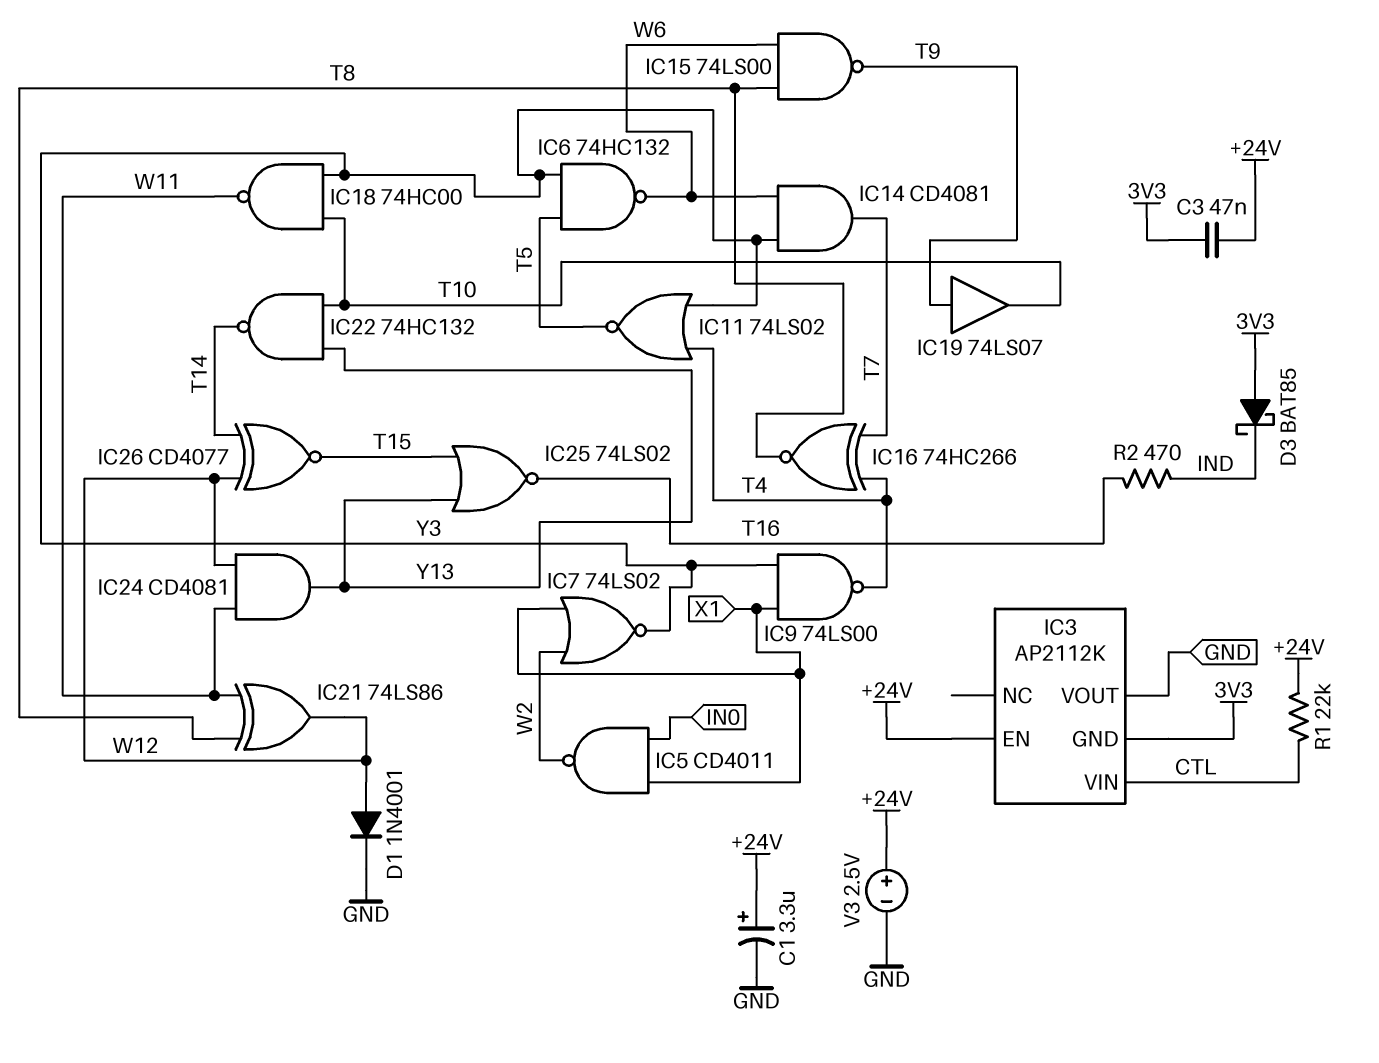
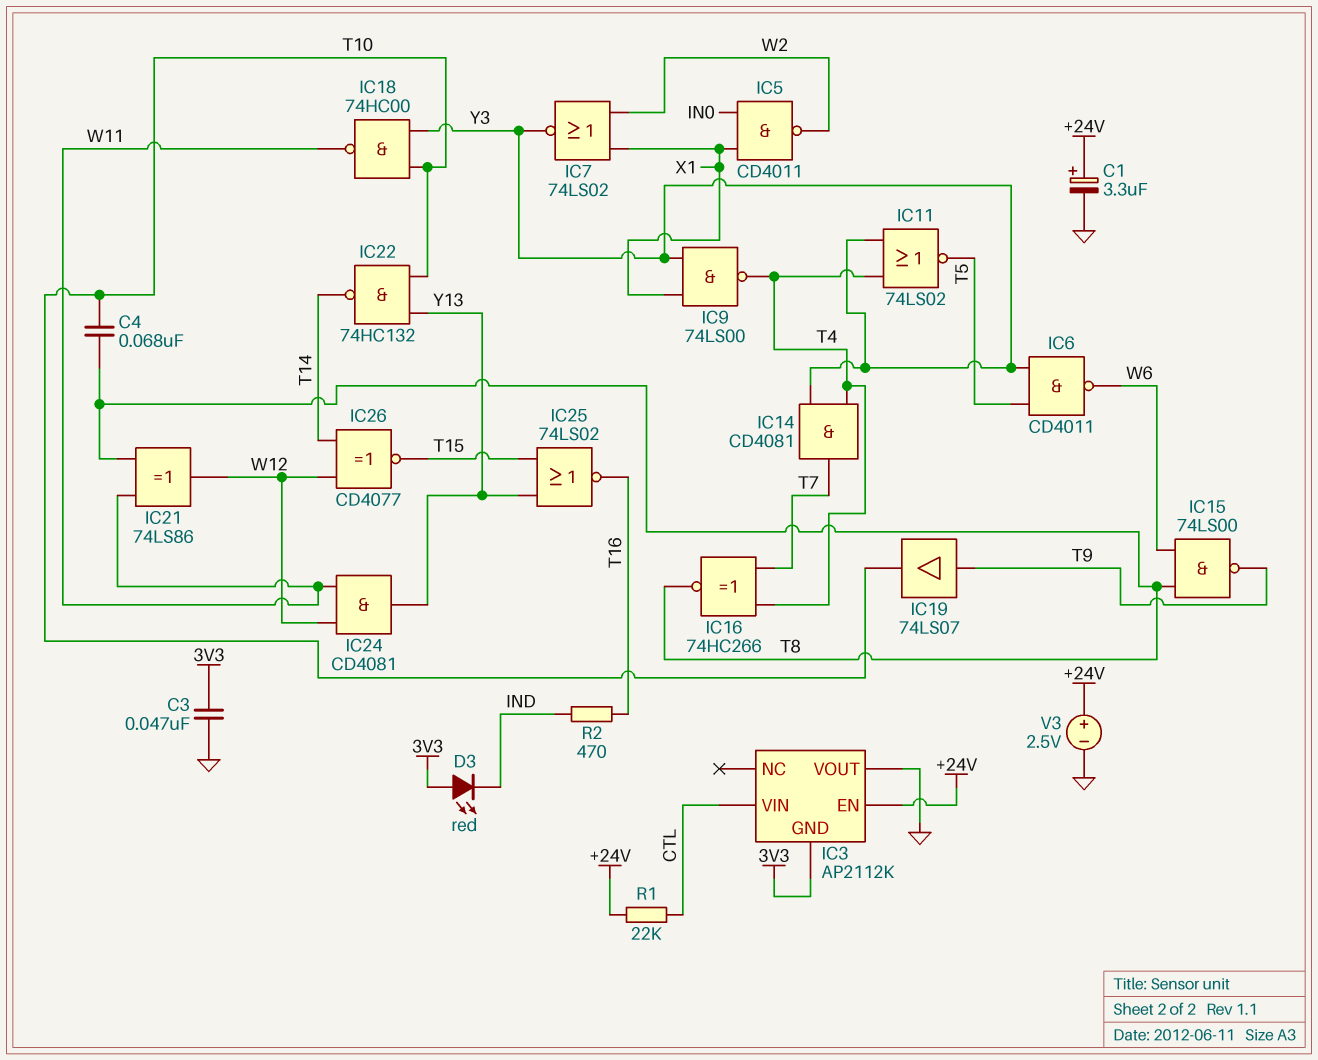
C3: 47nF (+24V, 3V3) -> 47nF (3V3, GND)
C4: none -> 68nF (T8, T10)
D1: diode 1N4001 (A W12, K GND) -> none
D3: schottky BAT85 (A 3V3, K IND) -> LED red (A 3V3, K IND)
IC6: NAND 74HC132 (in T5, in Y3, out W6) -> NAND CD4011 (in T5, in Y3, out W6)
IC14: AND CD4081 (in W6, in Y3, out T7) -> AND CD4081 (in T4, in Y3, out T7)

